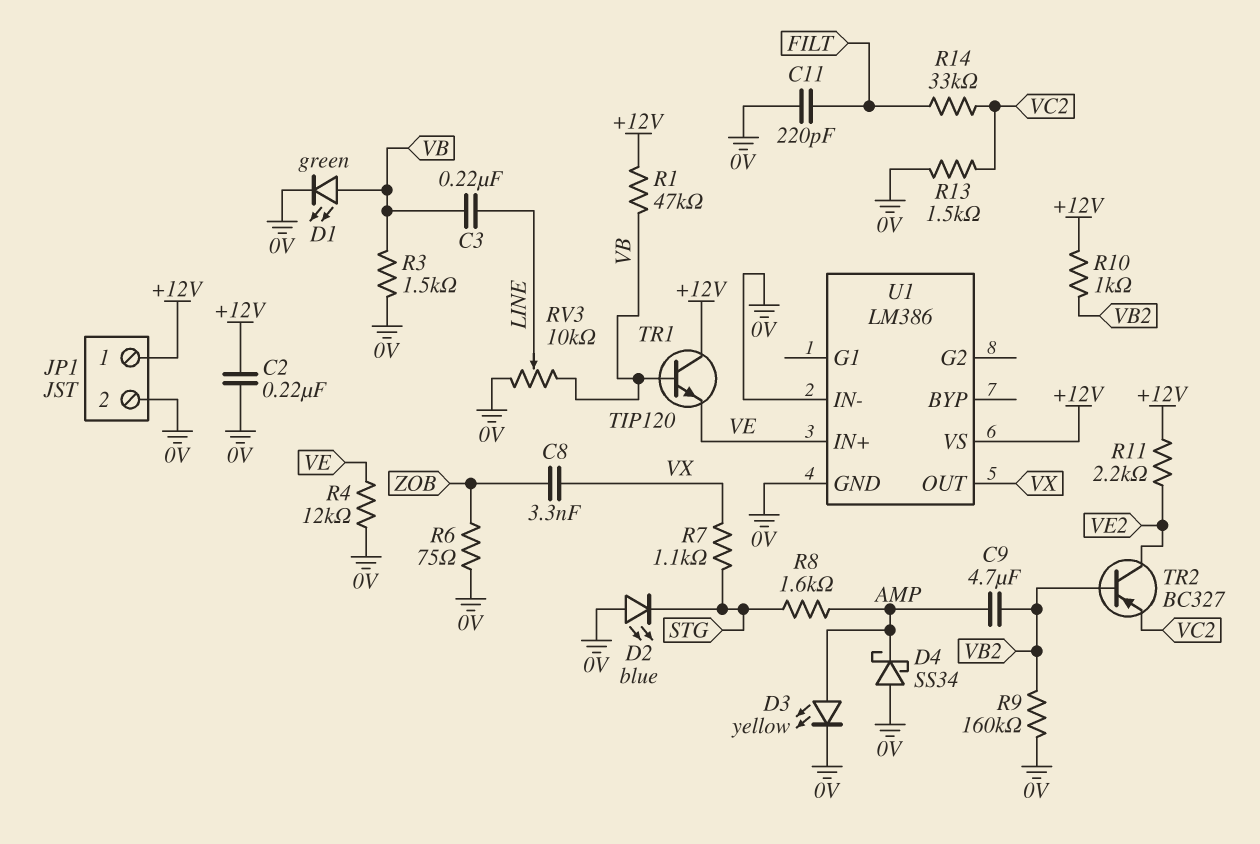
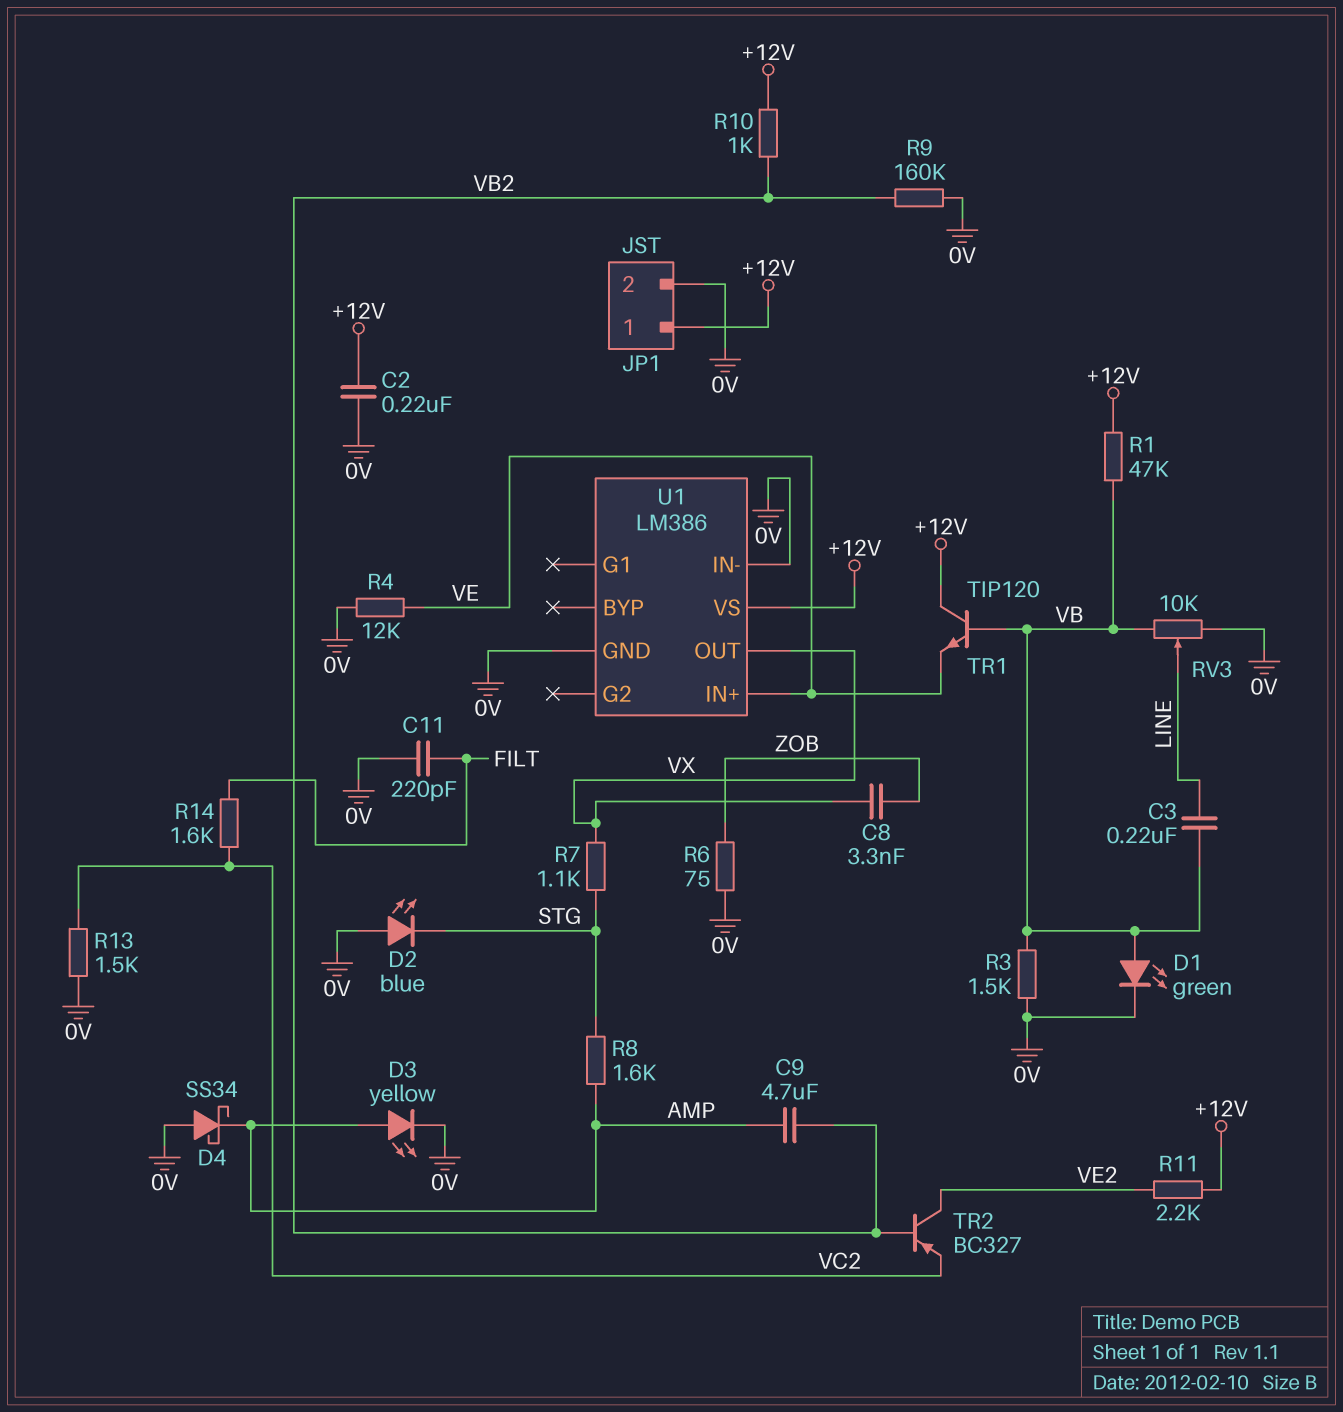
R14: 33k (FILT, VC2) -> 1.6k (FILT, VC2)

